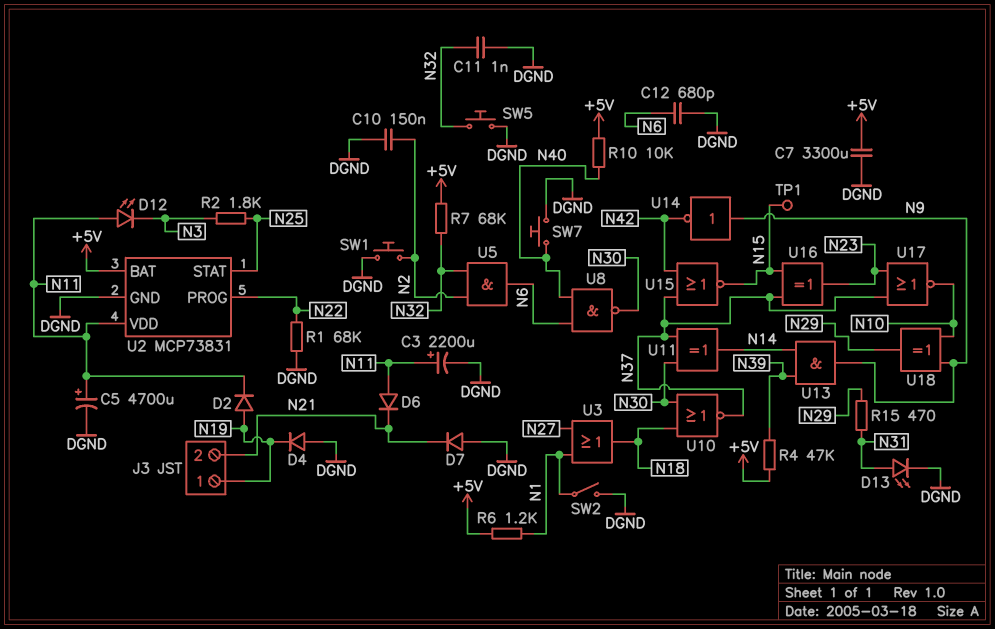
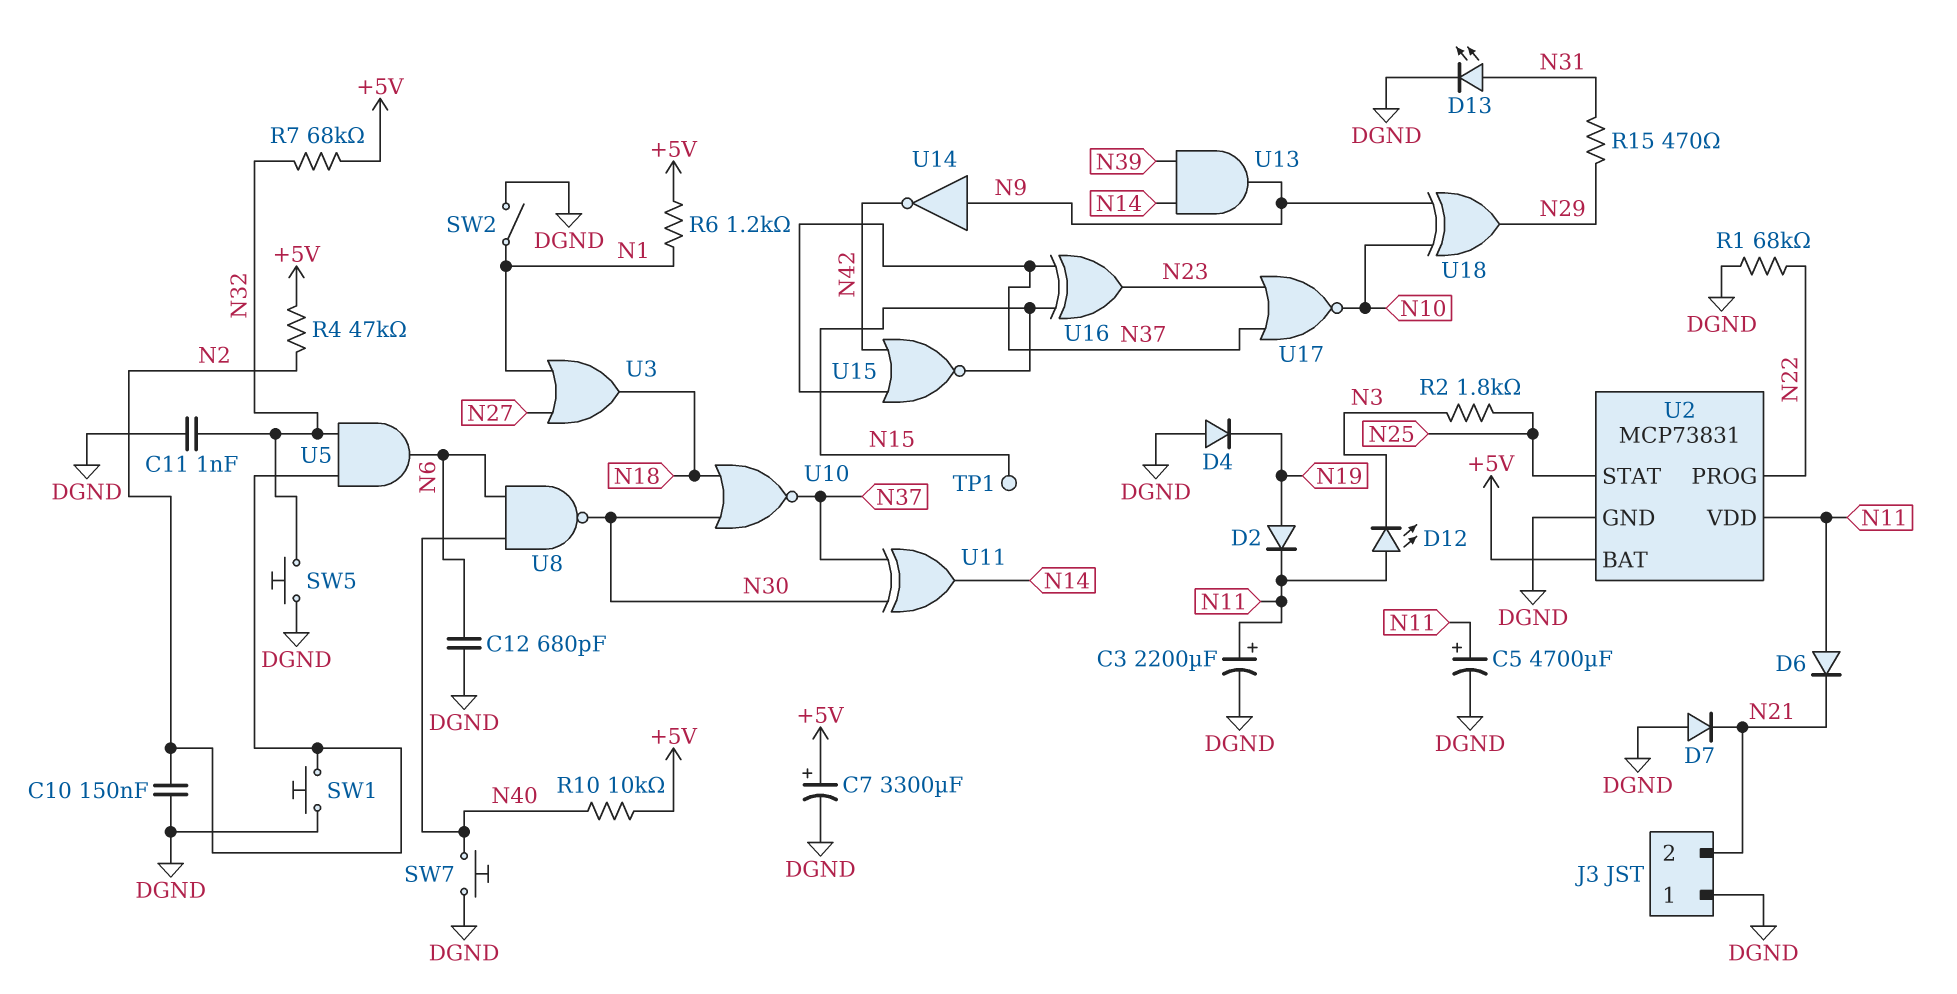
C7: 3300uF (+5V, DGND) -> 3300uF (plus +5V, minus DGND)
J3 pin 1: N19 -> DGND
R4: 47k (+5V, N39) -> 47k (+5V, N2)

